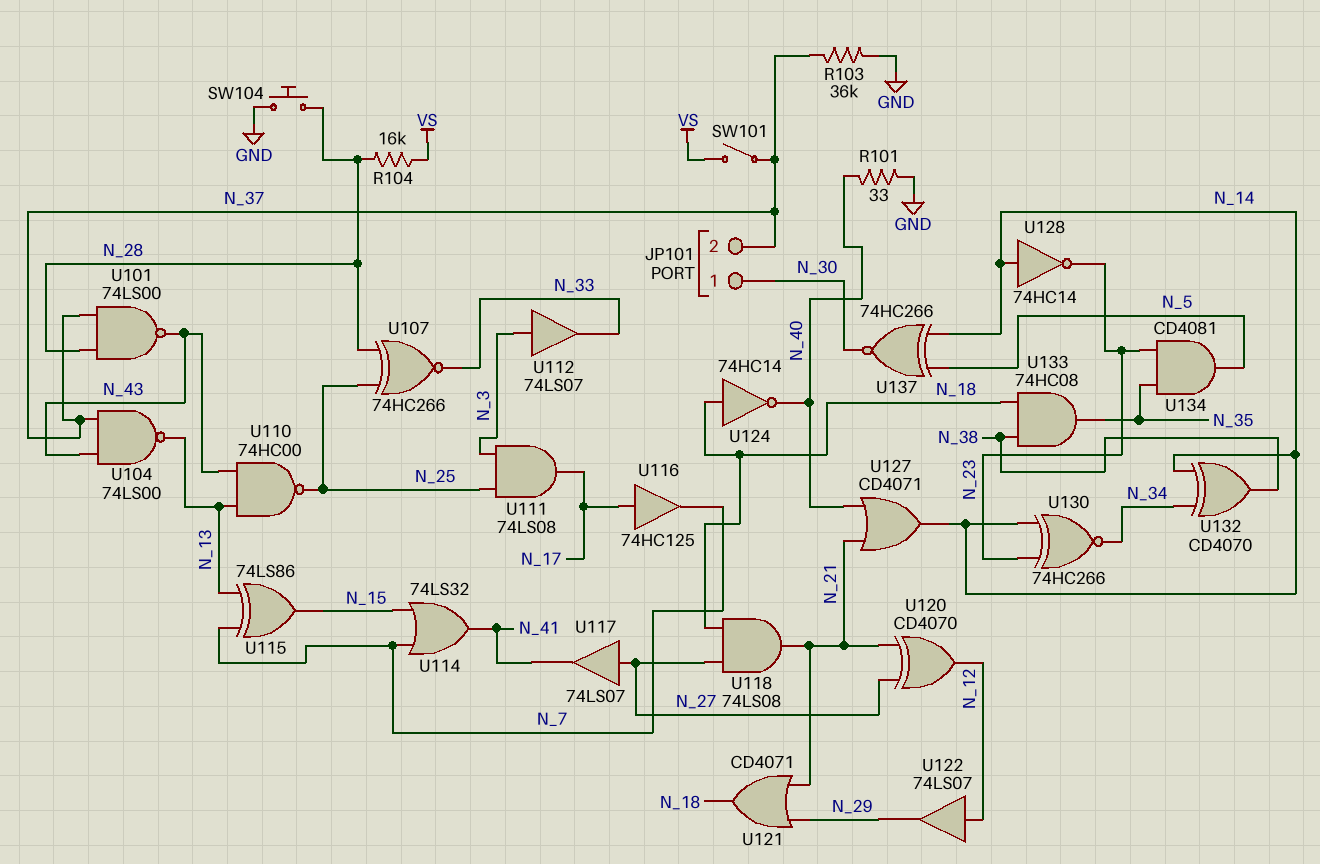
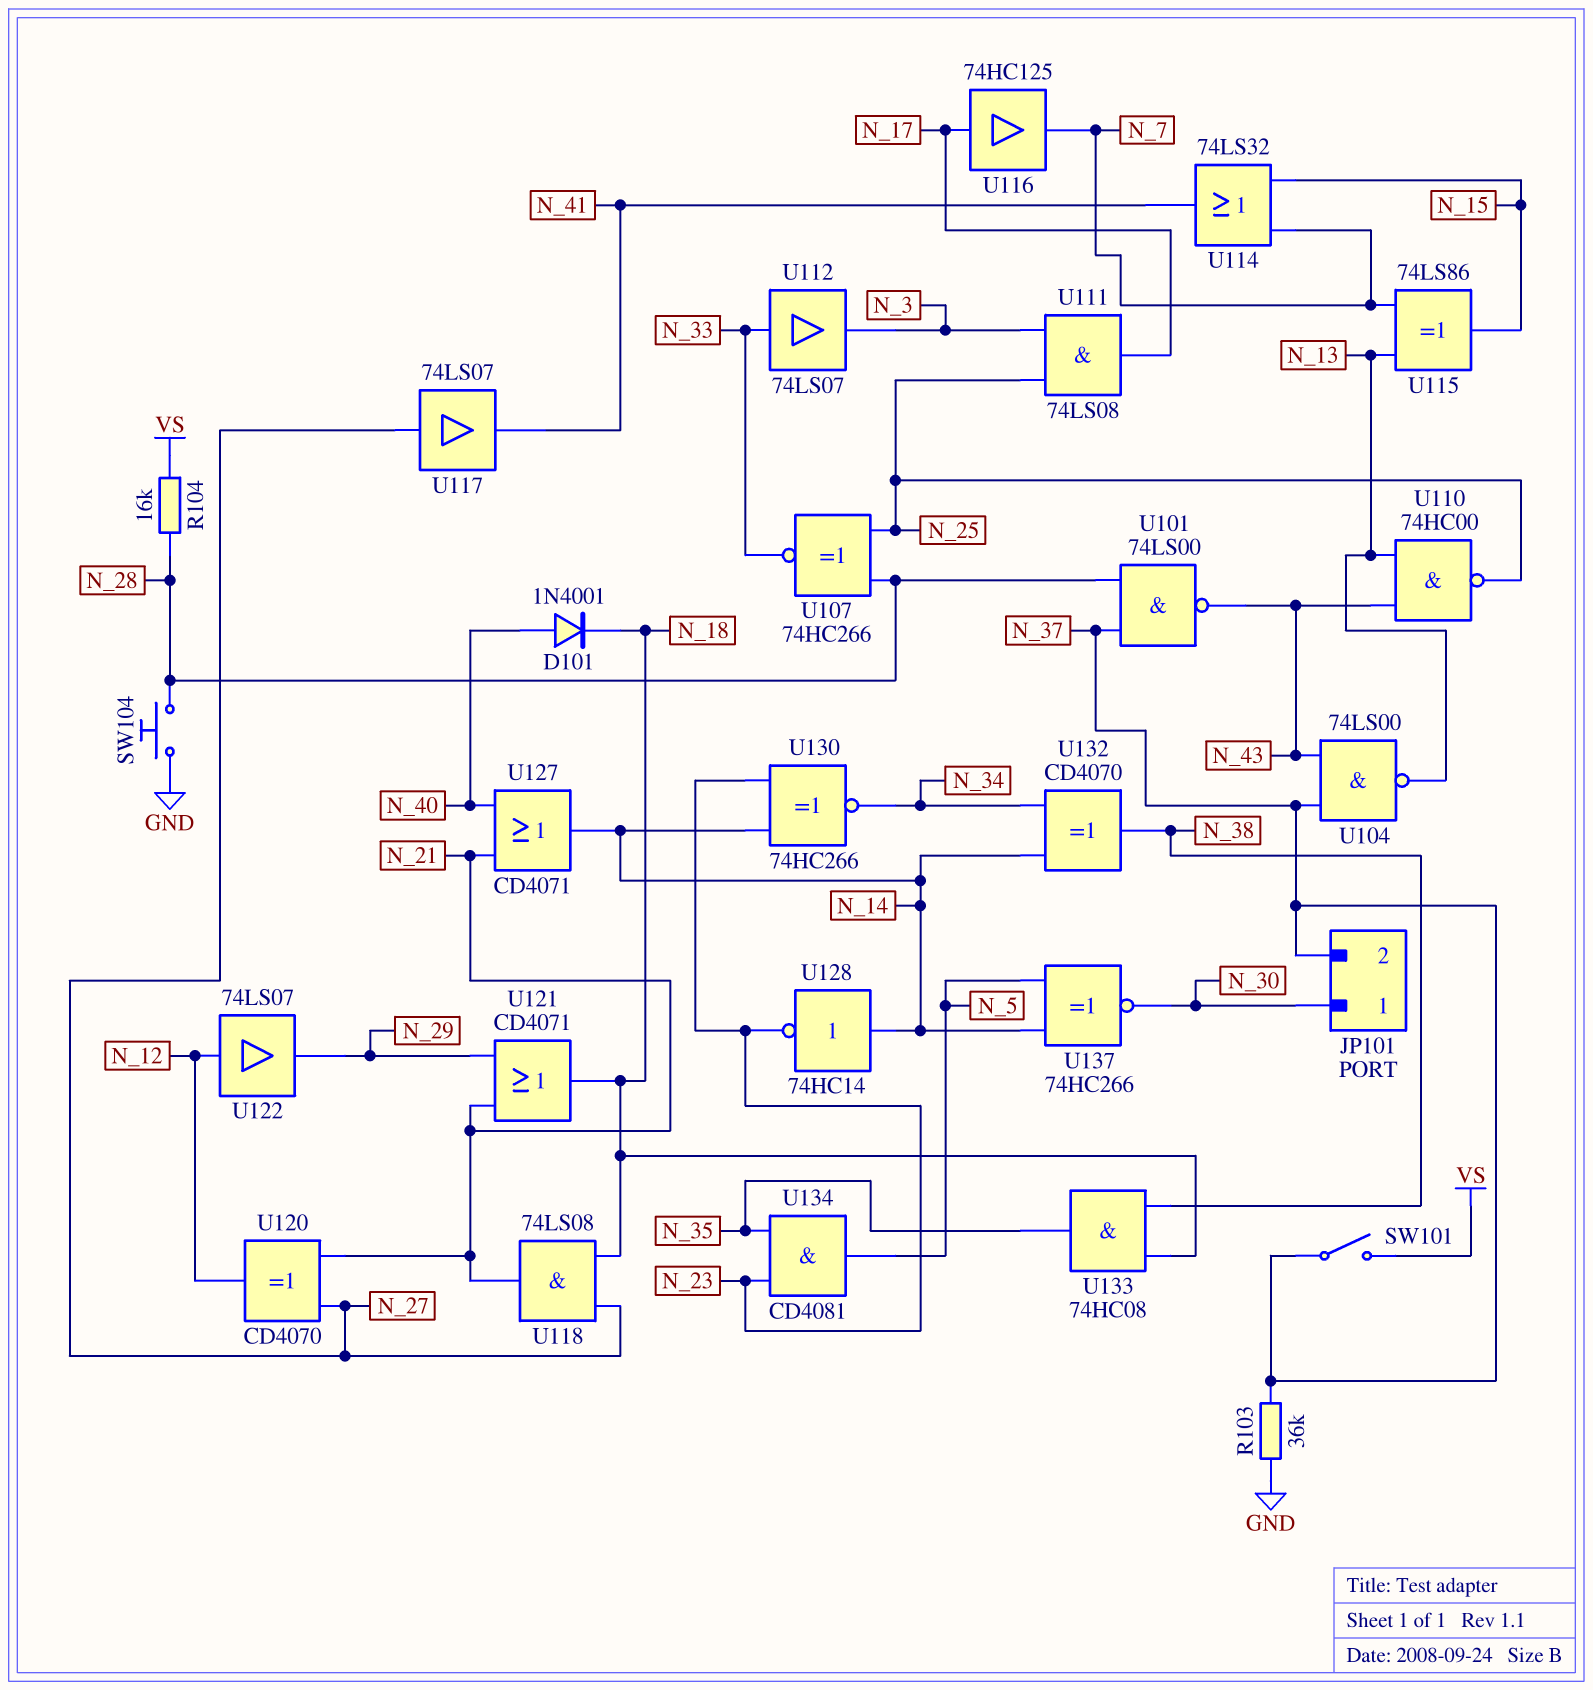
D101: none -> diode 1N4001 (A N_40, K N_18)
R101: 33 (GND, N_40) -> none
U112: buffer 74LS07 (in N_3, out N_33) -> buffer 74LS07 (in N_33, out N_3)
U124: NOT 74HC14 (in N_18, out N_40) -> none

